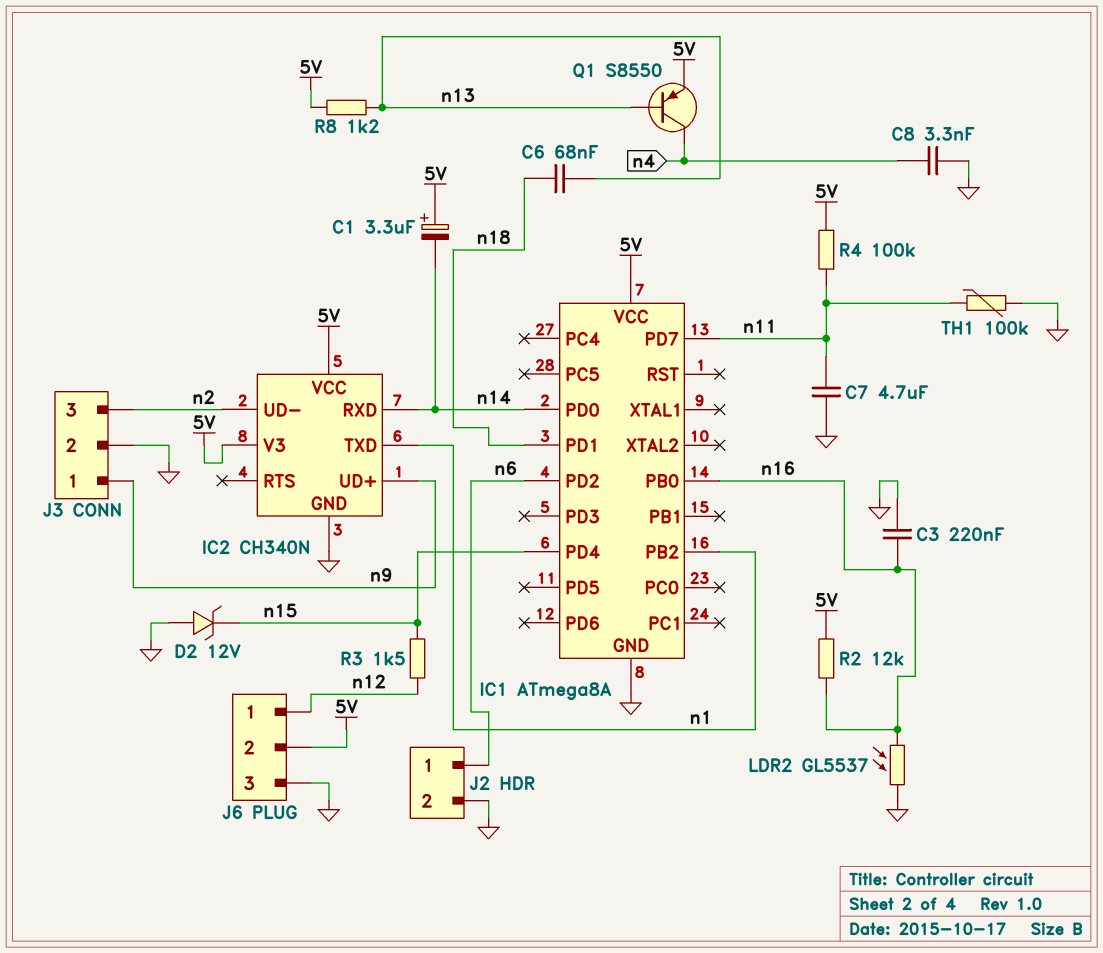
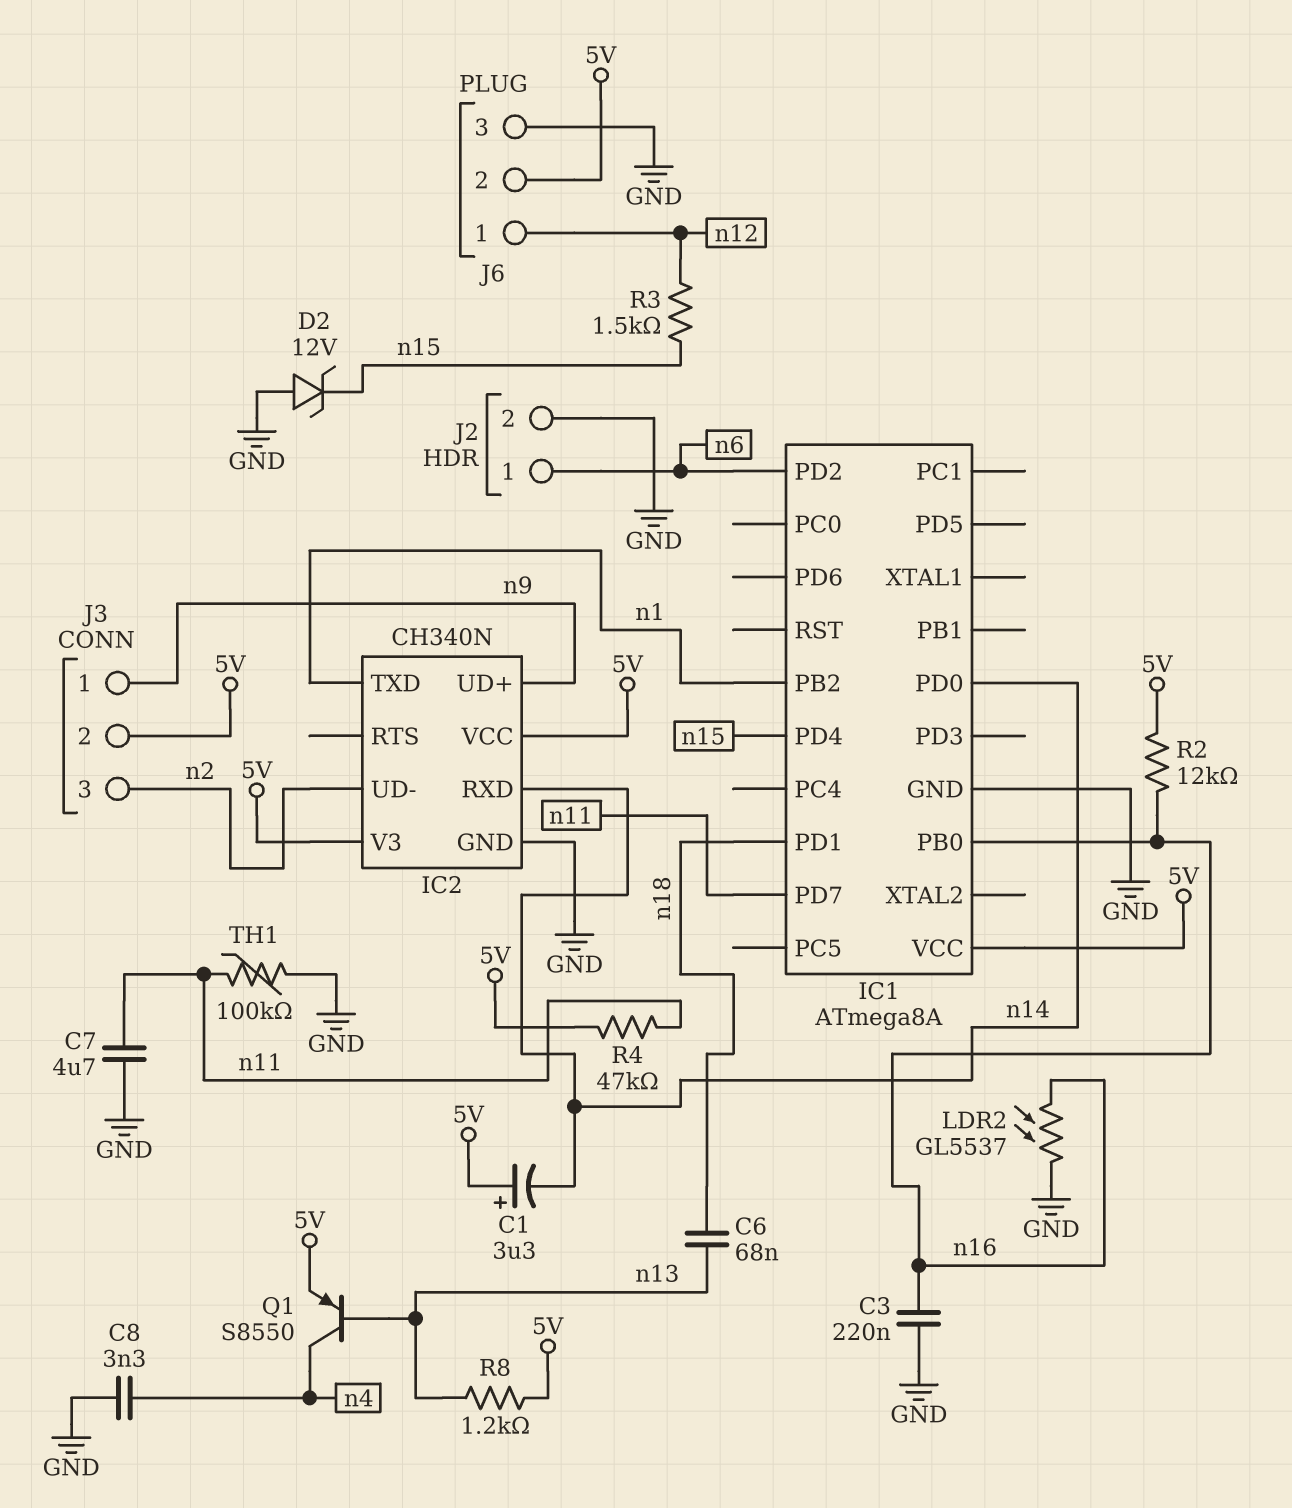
J3 pin 2: GND -> 5V
R4: 100k (5V, n11) -> 47k (5V, n11)

